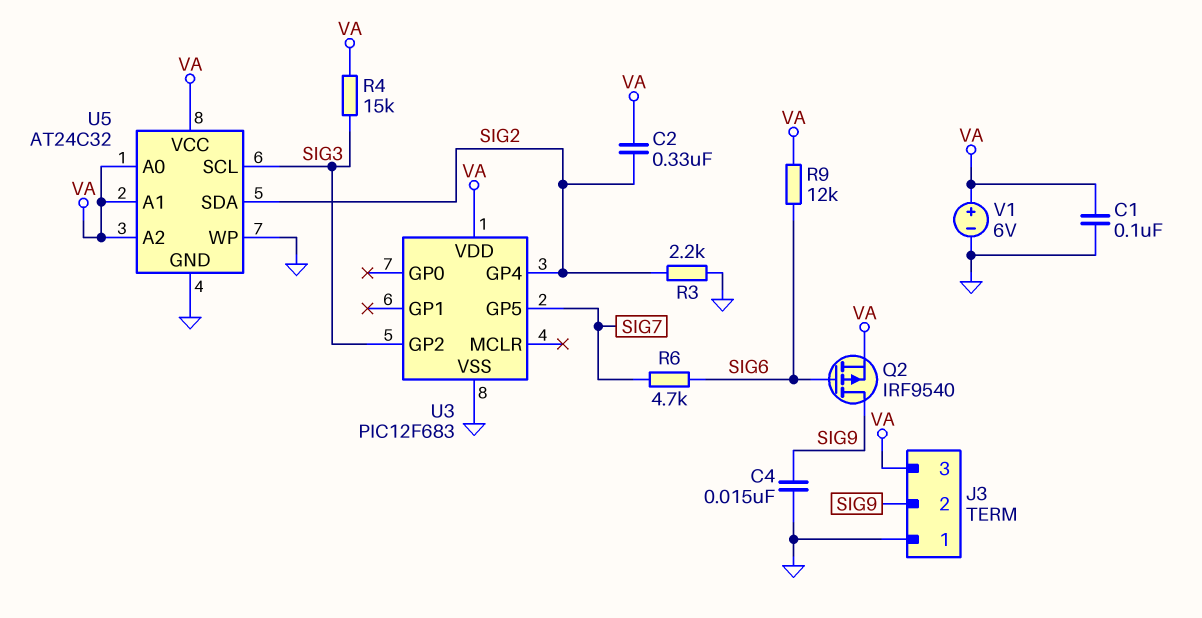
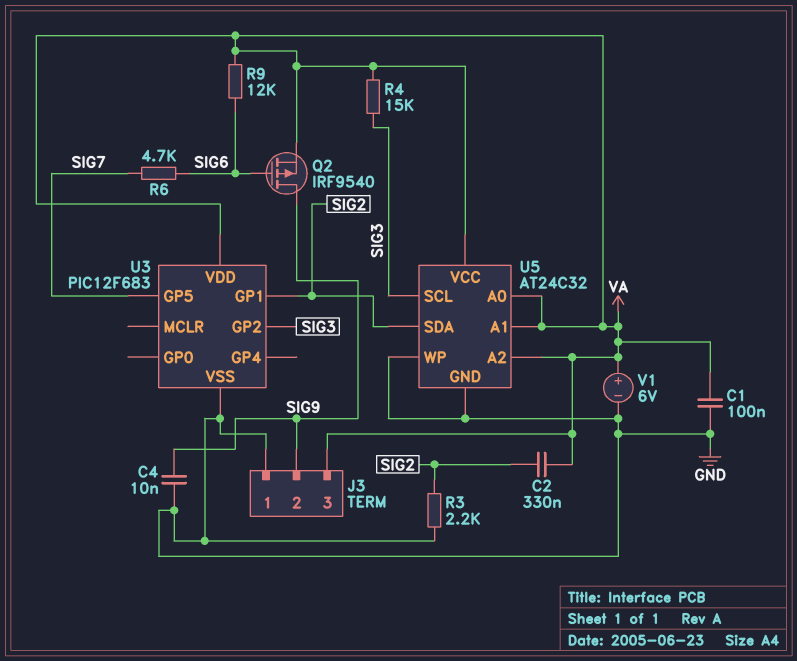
C4: 15nF (GND, SIG9) -> 10nF (GND, SIG9)
U3 pin GP1: none -> SIG2
U3 pin GP4: SIG2 -> none

